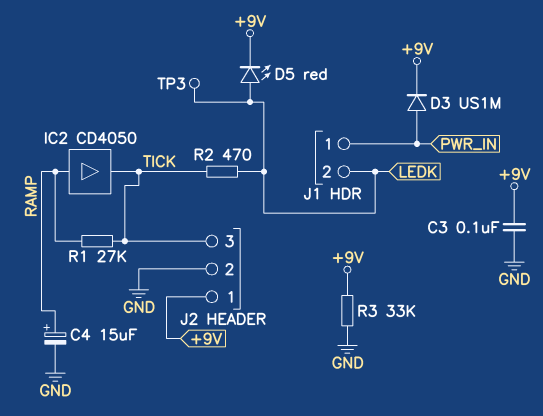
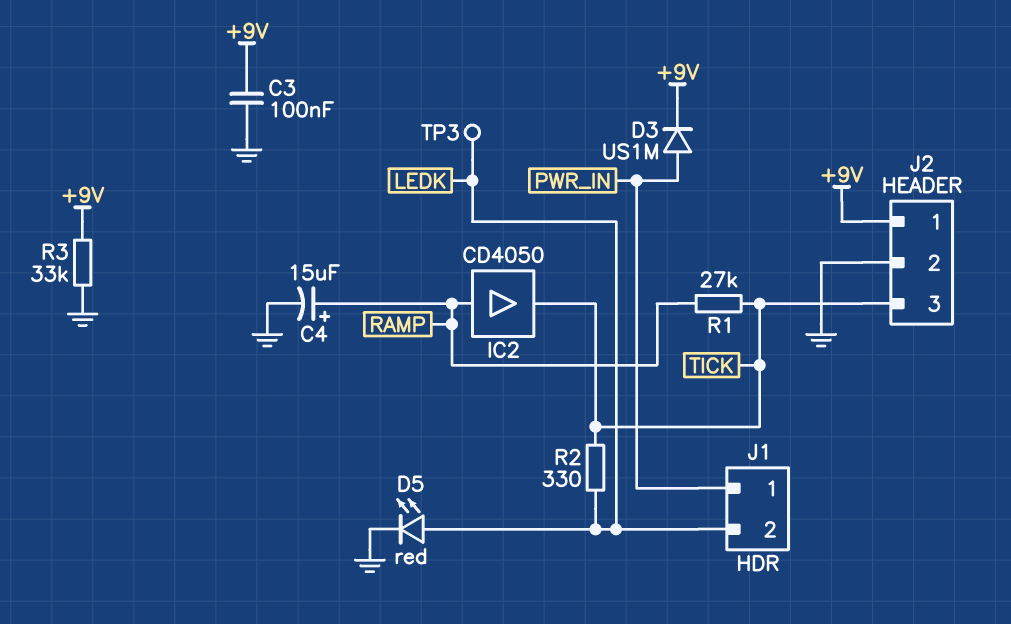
D5: LED red (A LEDK, K +9V) -> LED red (A LEDK, K GND)
R2: 470 (LEDK, TICK) -> 330 (LEDK, TICK)

